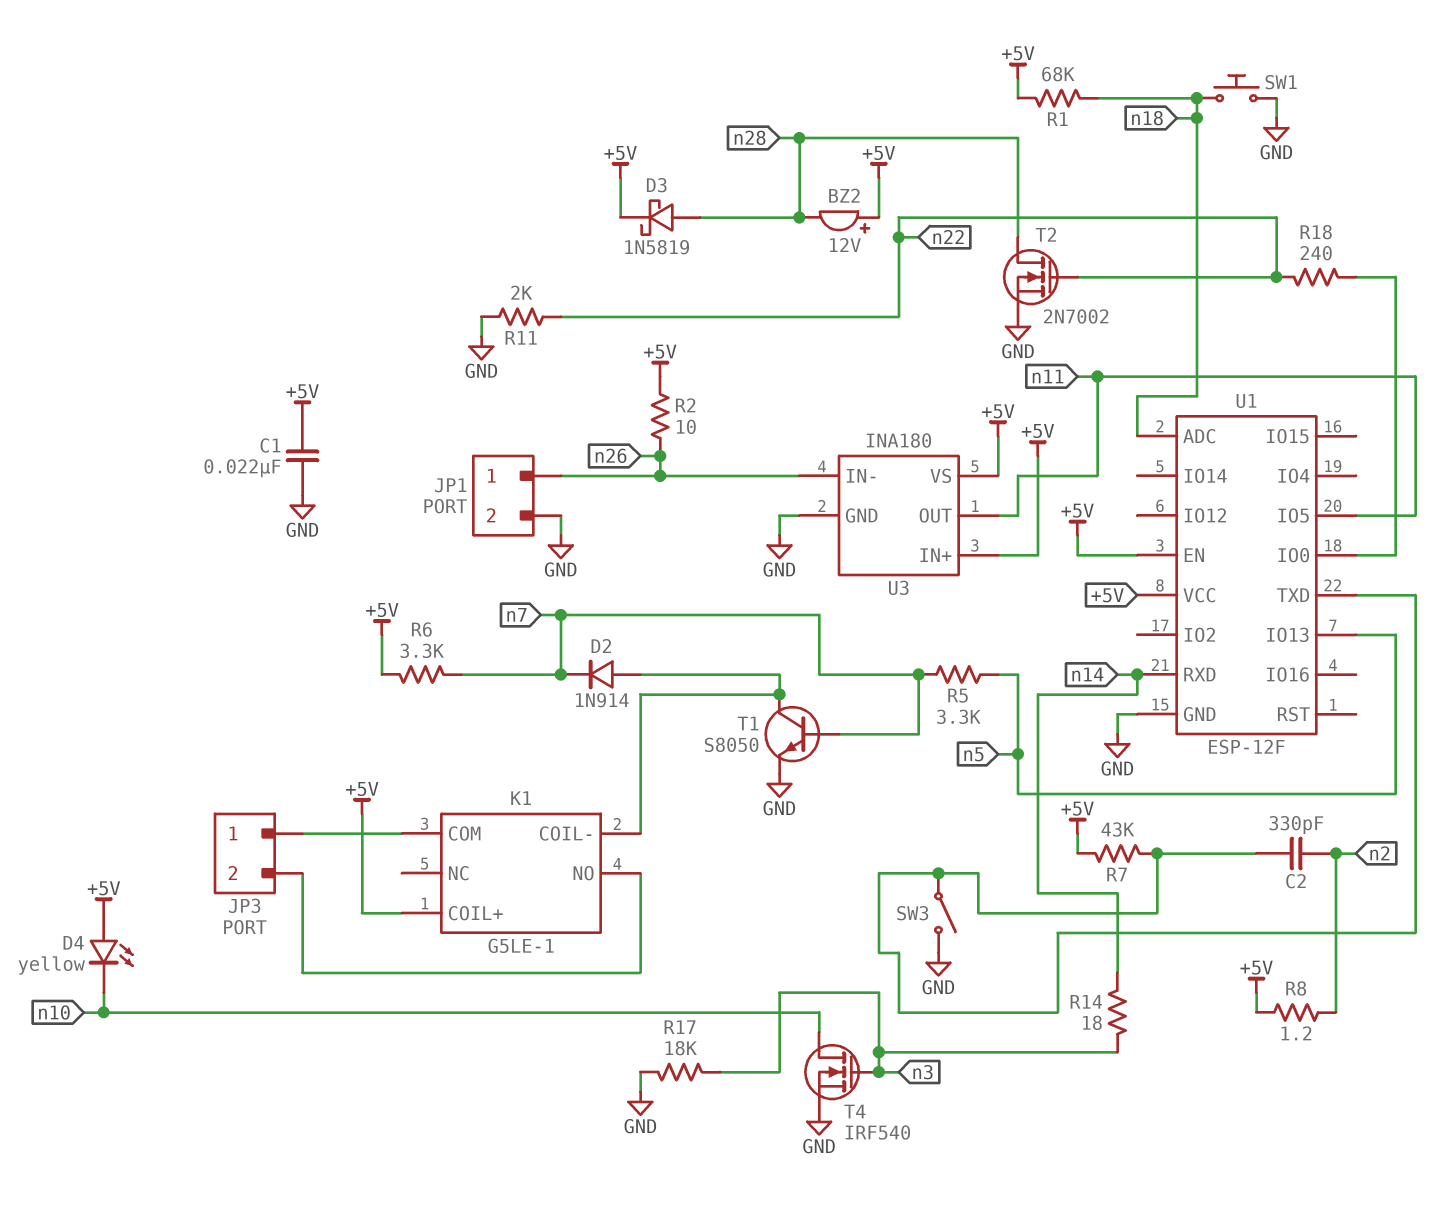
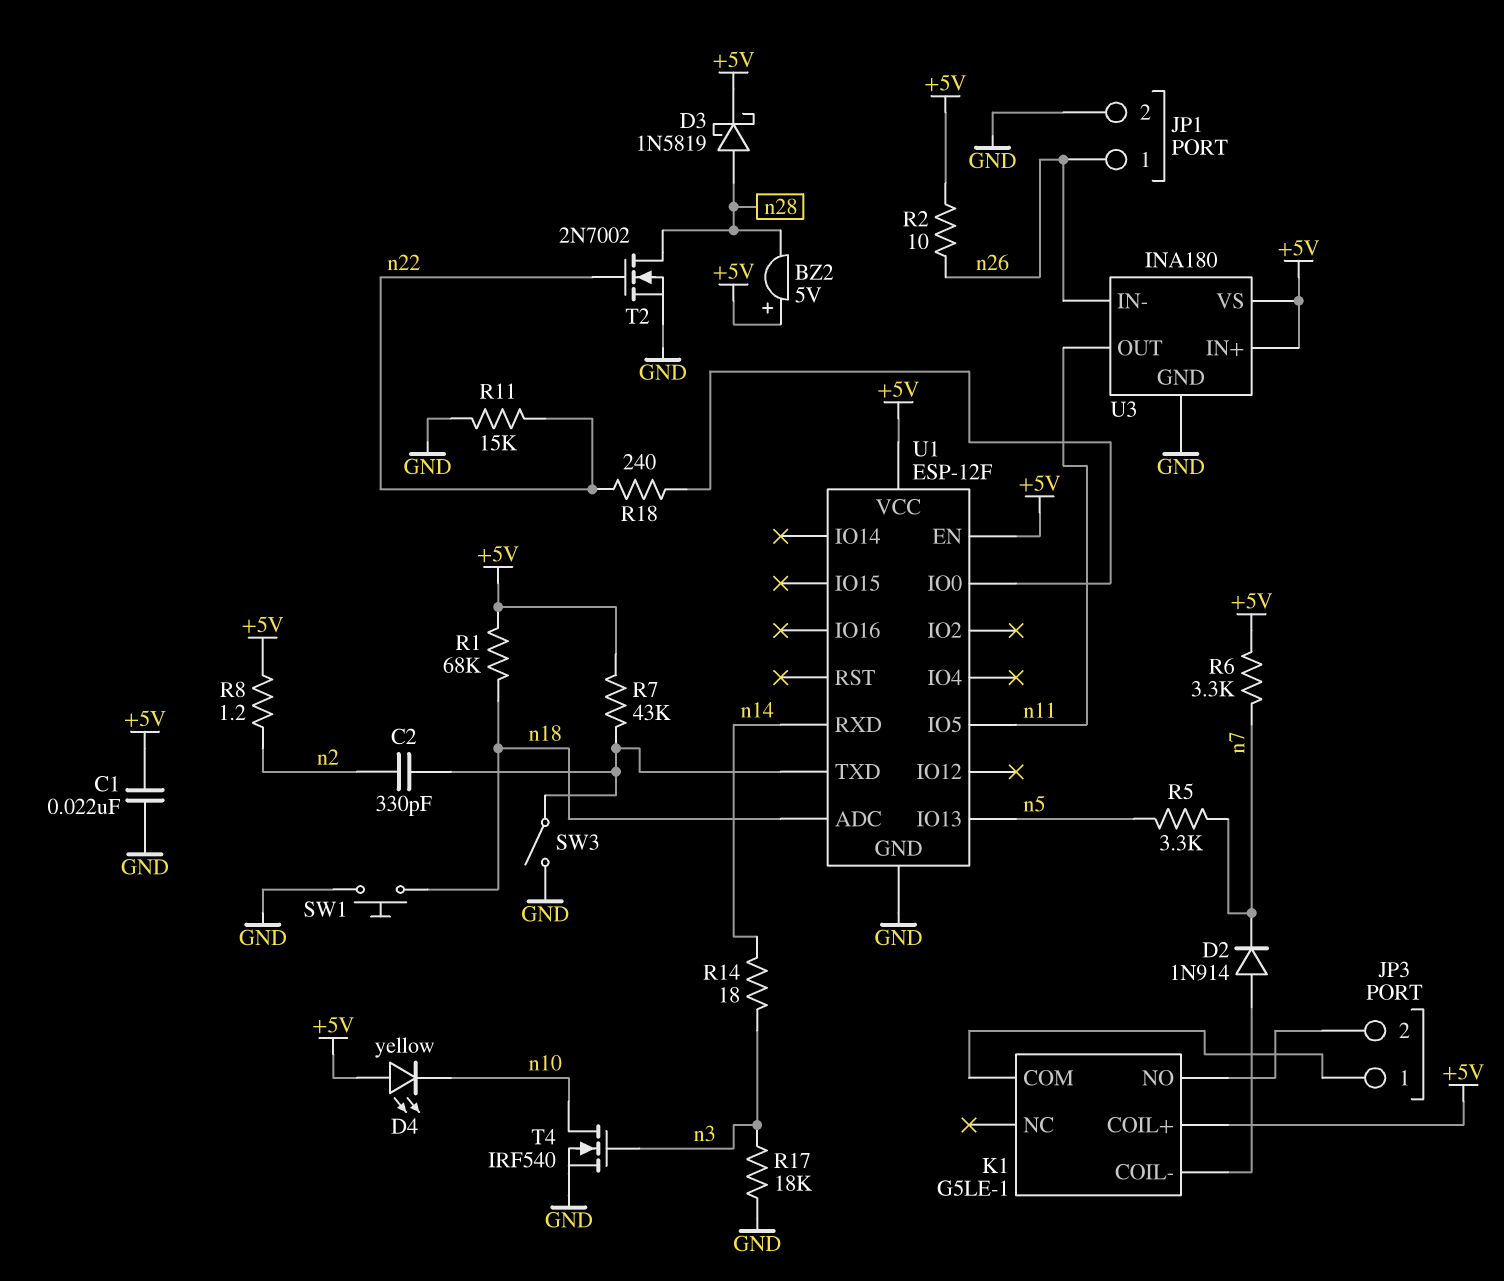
BZ2: buzzer 12V (plus +5V, minus n28) -> buzzer 5V (plus +5V, minus n28)
R11: 2k (GND, n22) -> 15k (GND, n22)
T1: NPN S8050 (B n7, C K1/COIL-, E GND) -> none

